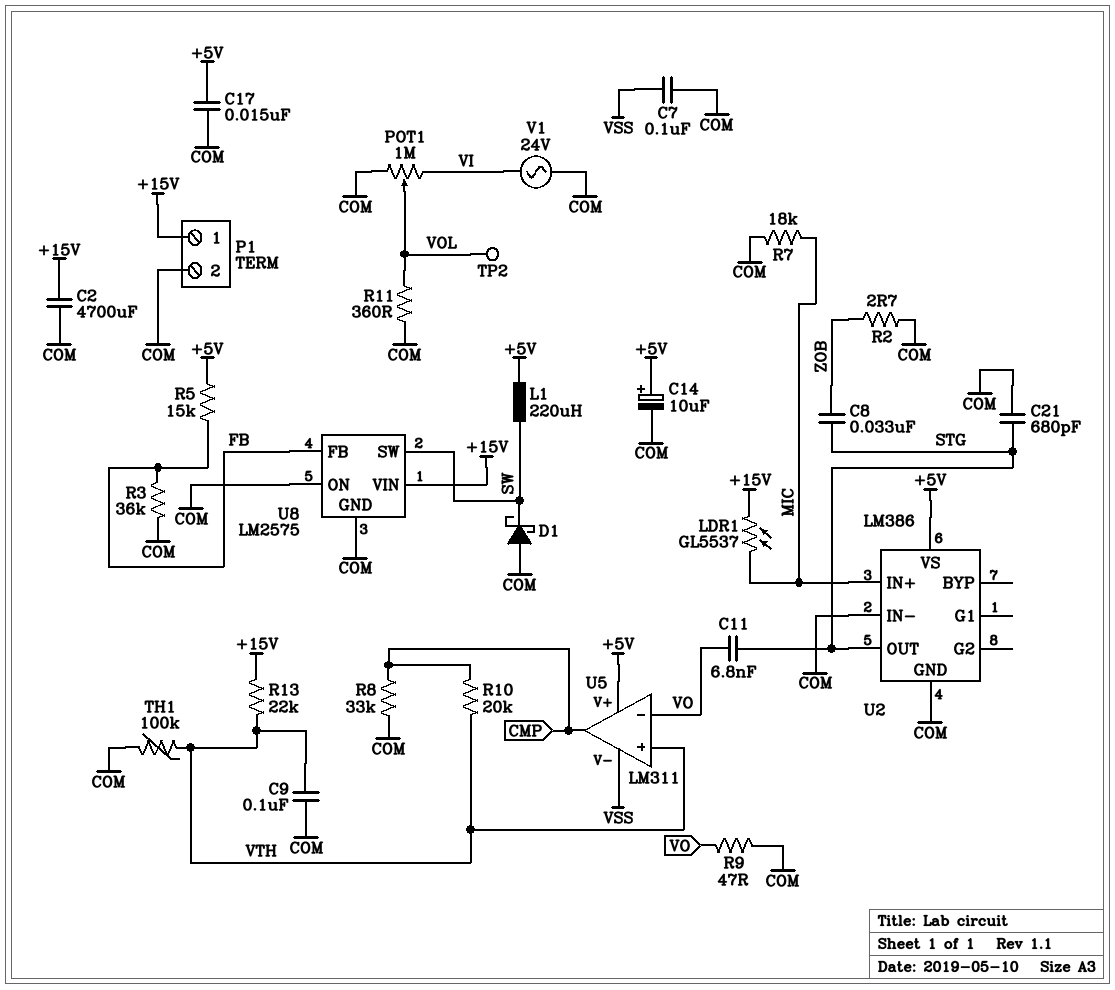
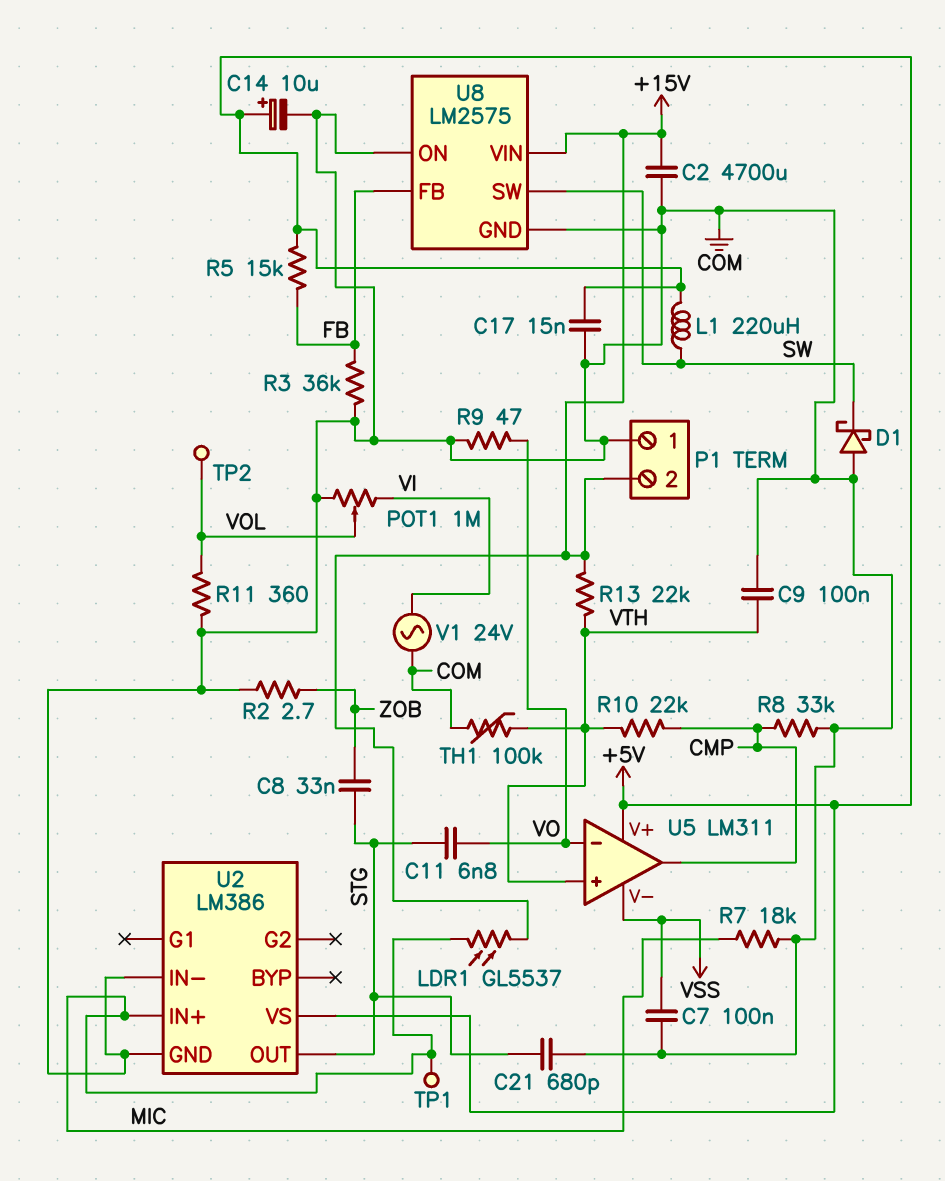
P1 pin 1: +15V -> COM
P1 pin 2: COM -> +15V
R10: 20k (CMP, VTH) -> 22k (CMP, VTH)
TP1: none -> test point (MIC)

